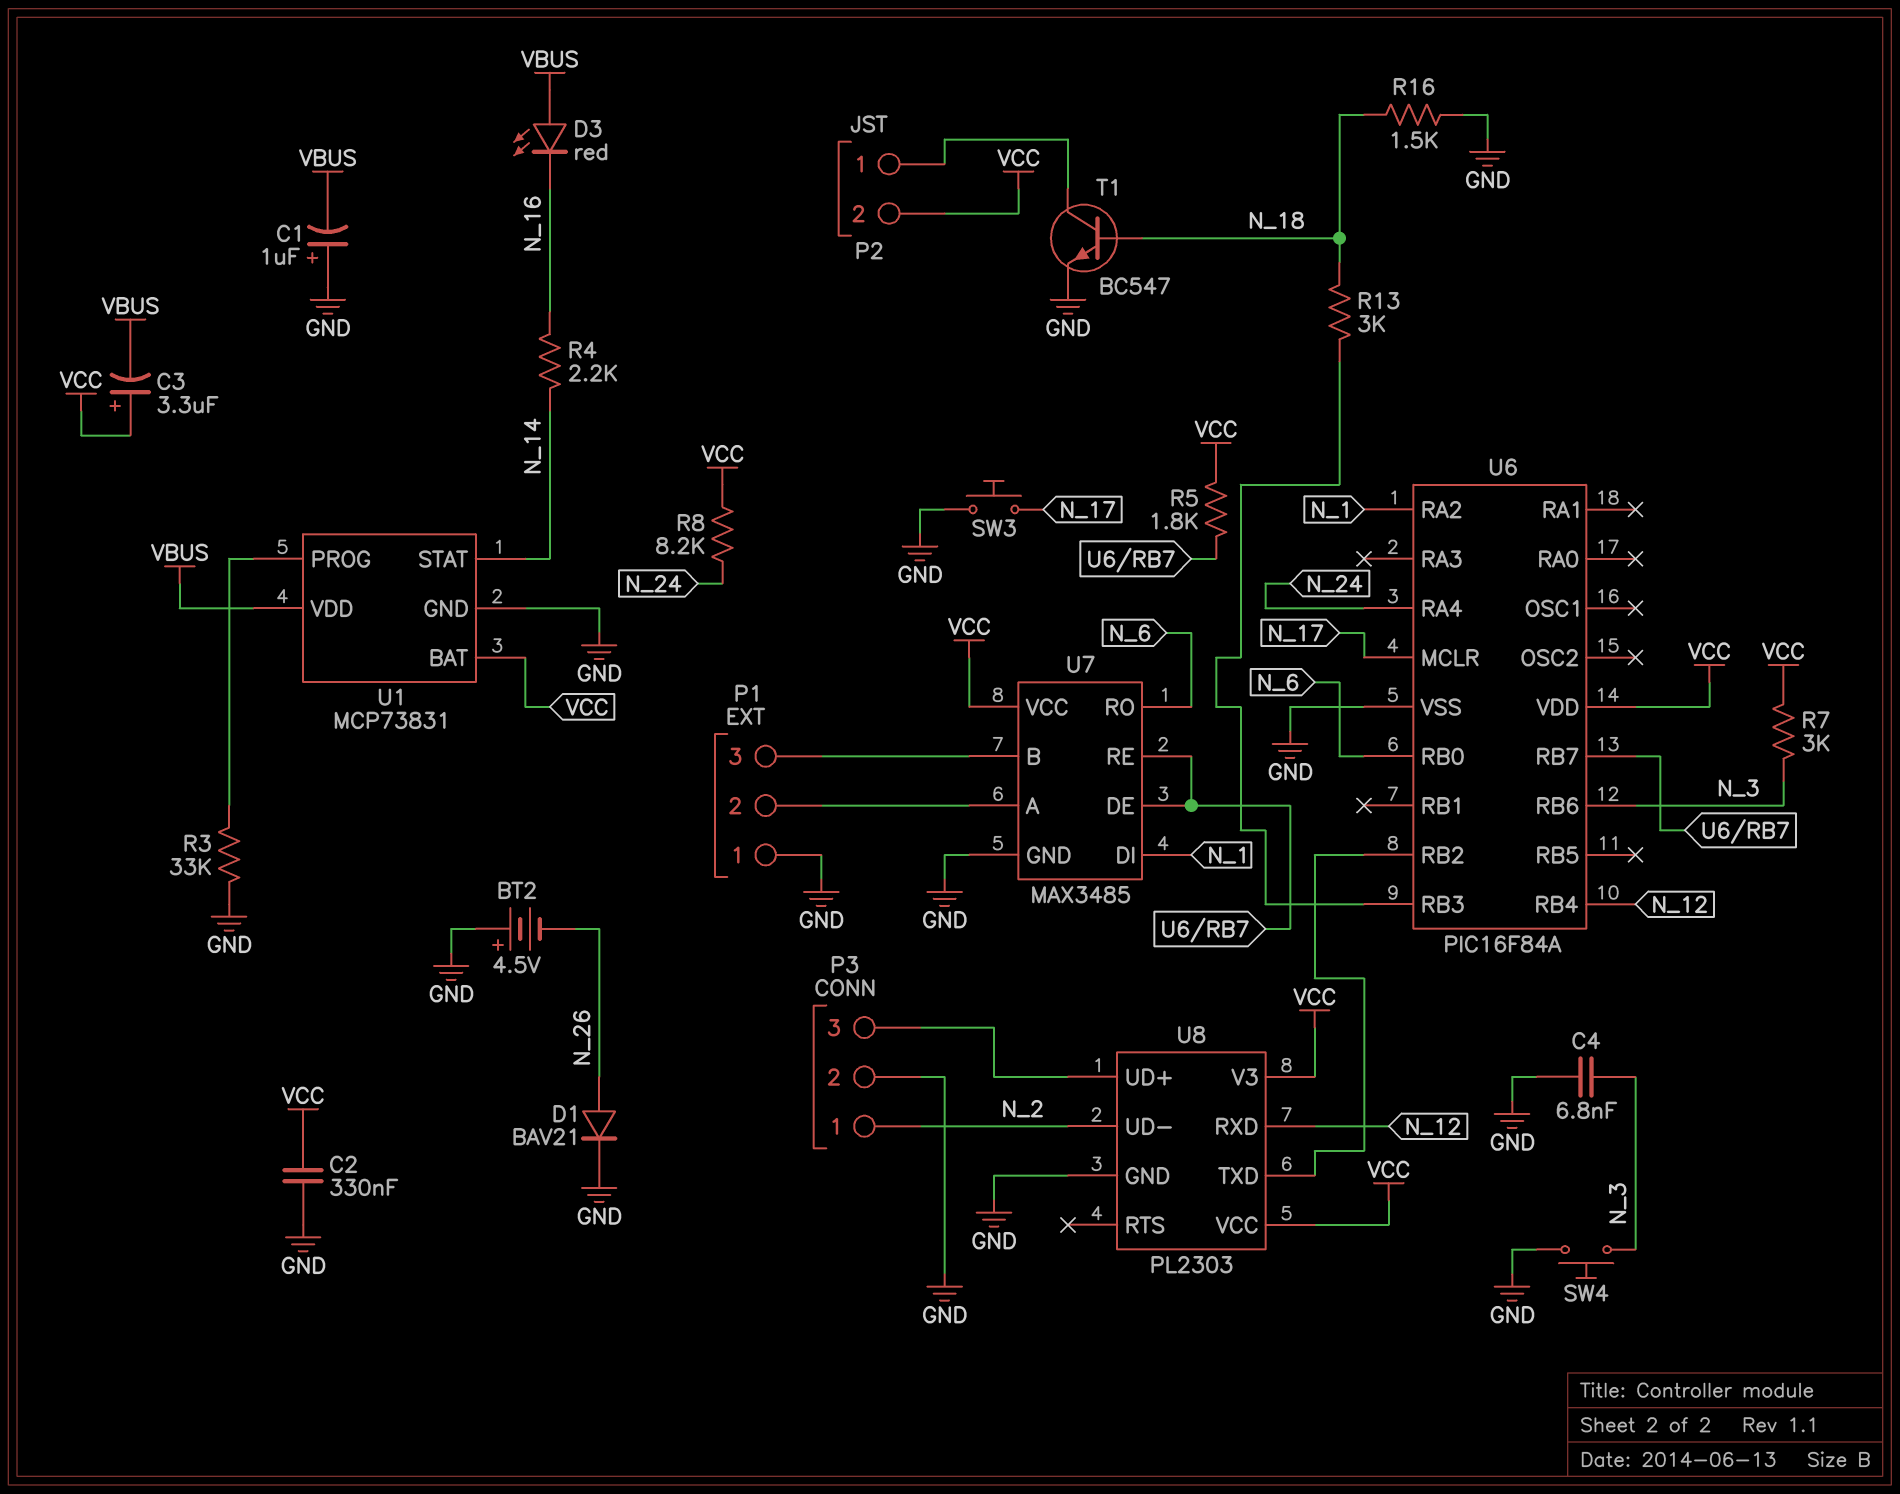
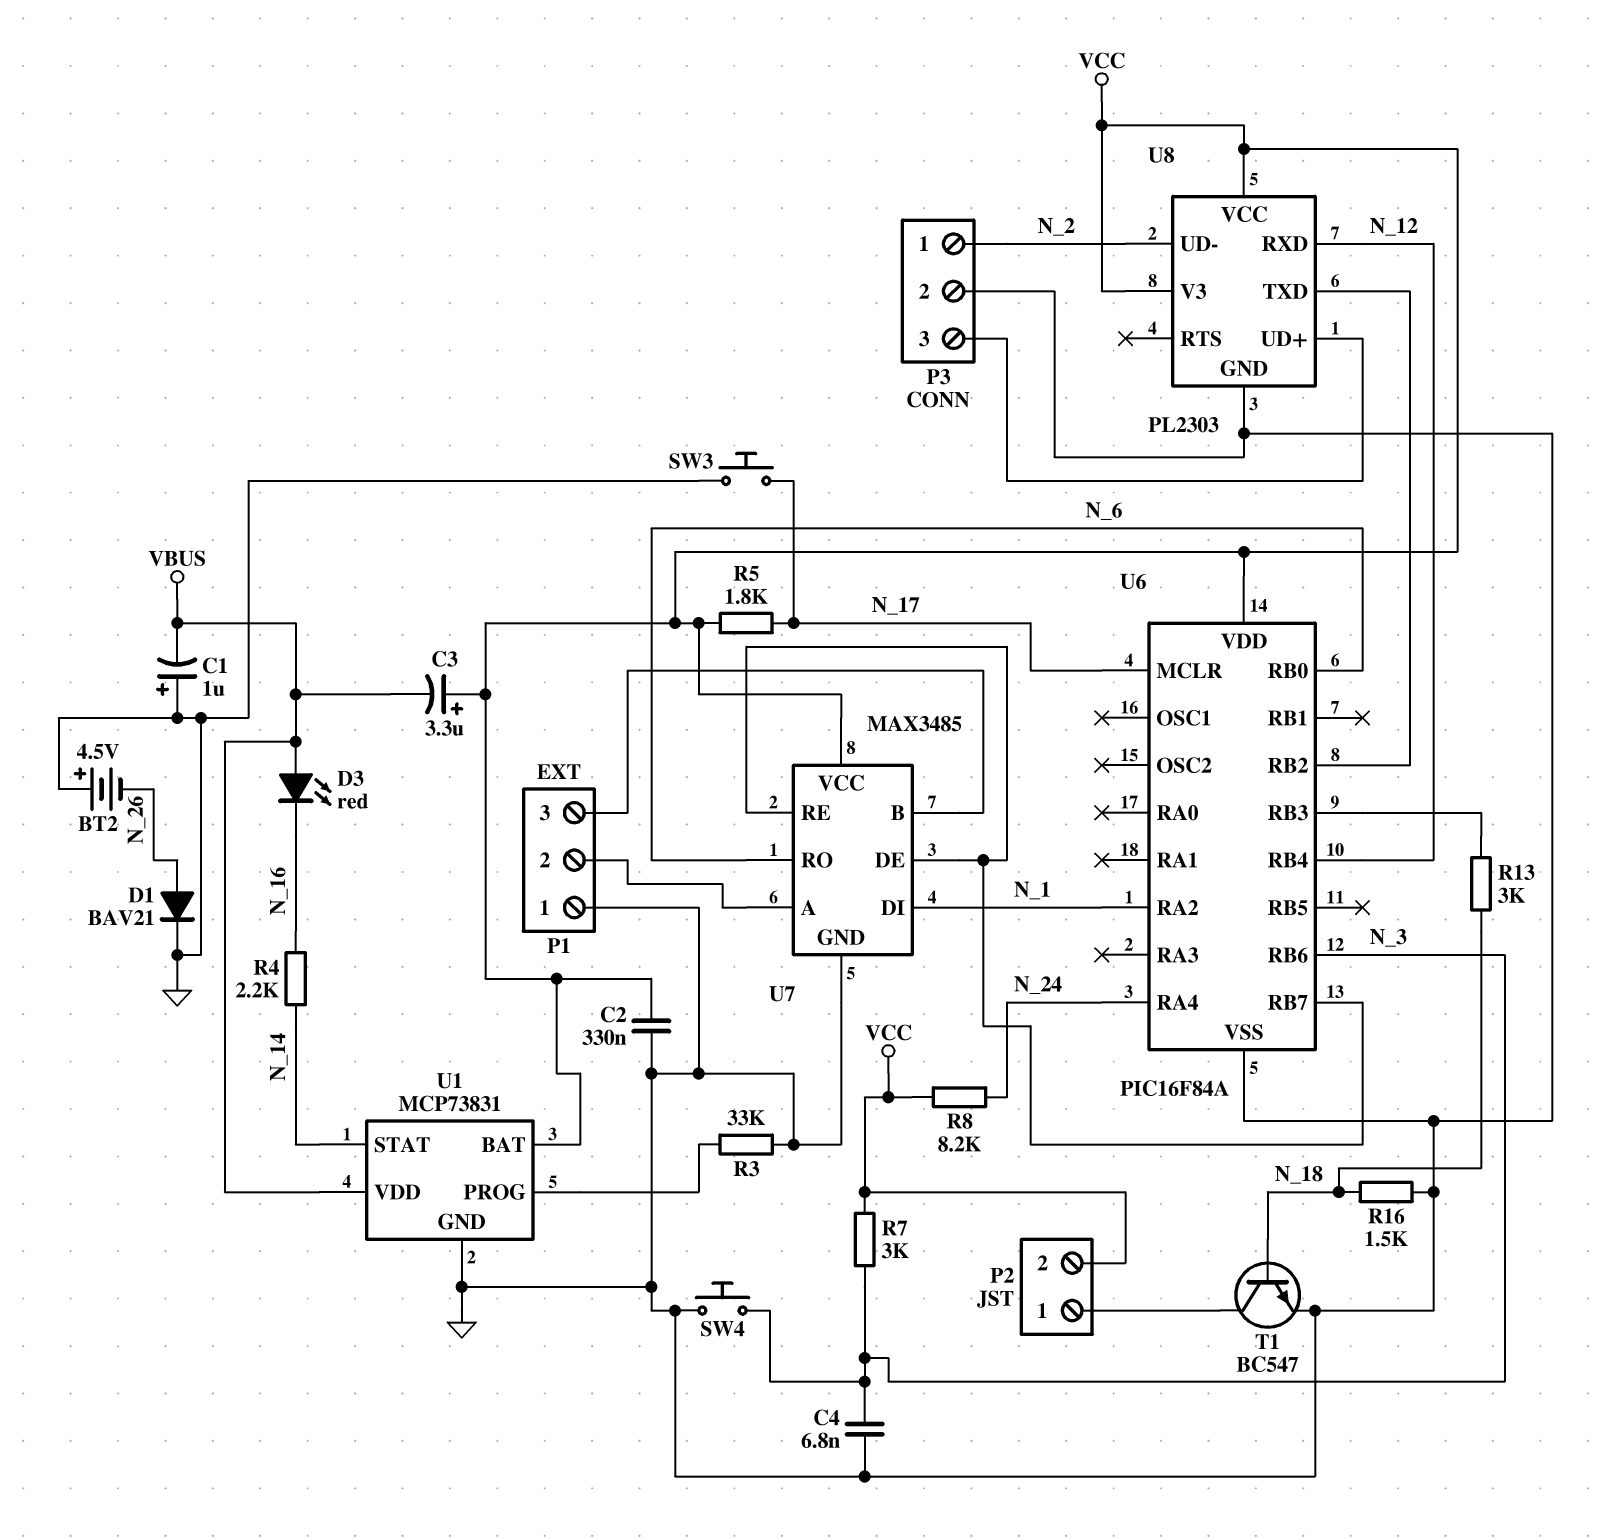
R5: 1.8k (U6/RB7, VCC) -> 1.8k (N_17, VCC)

